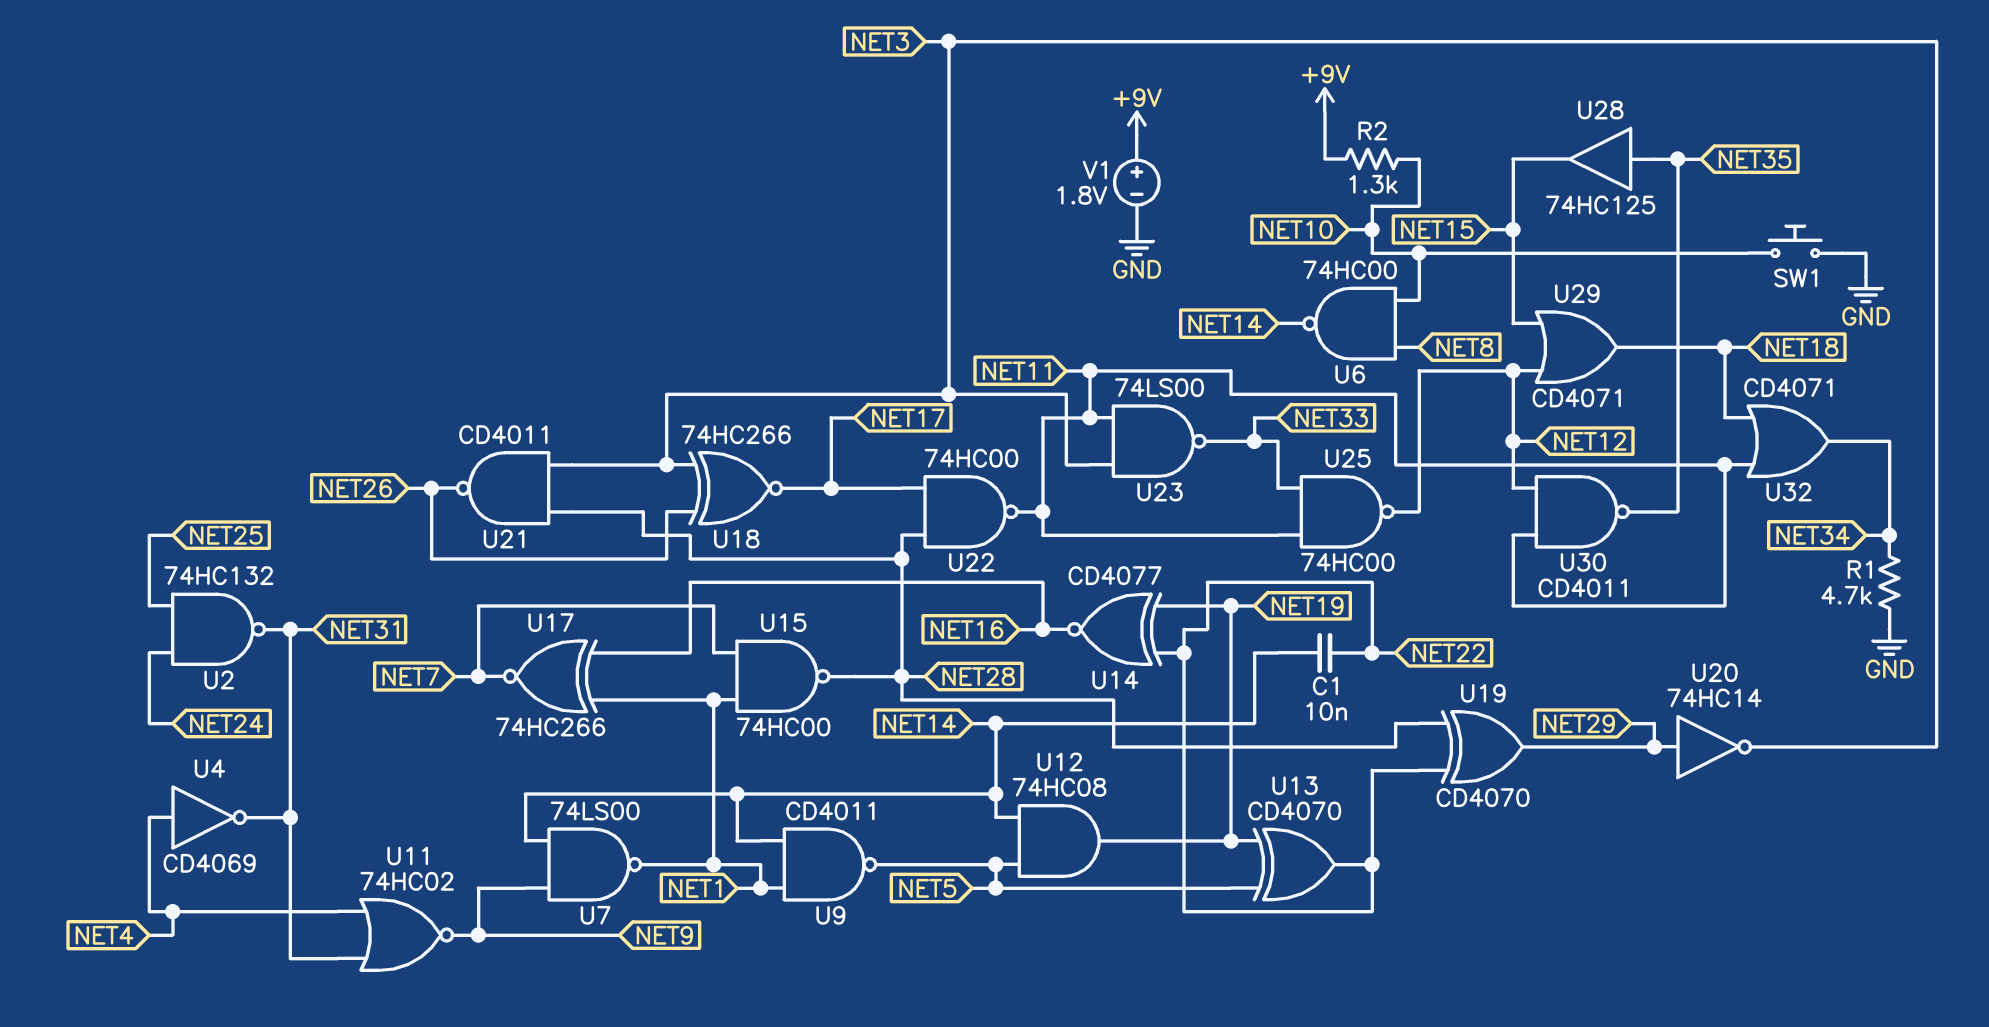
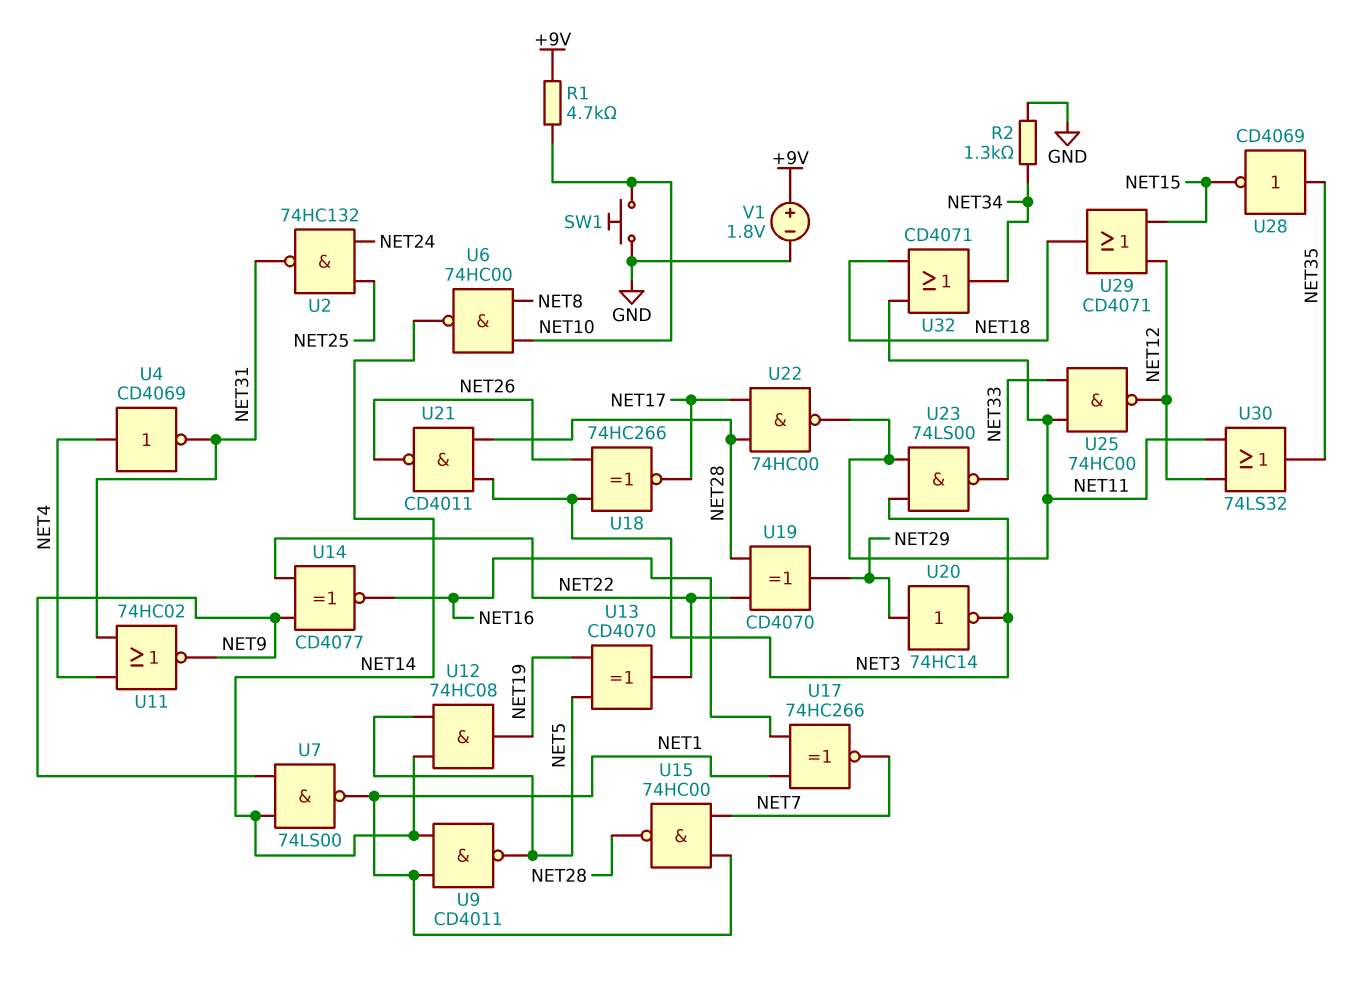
C1: 10nF (NET14, NET22) -> none
R1: 4.7k (GND, NET34) -> 4.7k (+9V, NET10)
R2: 1.3k (+9V, NET10) -> 1.3k (GND, NET34)
U14: XNOR CD4077 (in NET19, in NET22, out NET16) -> XNOR CD4077 (in NET9, in NET22, out NET16)
U28: buffer 74HC125 (in NET35, out NET15) -> NOT CD4069 (in NET35, out NET15)
U30: NAND CD4011 (in NET11, in NET12, out NET35) -> OR 74LS32 (in NET11, in NET12, out NET35)

